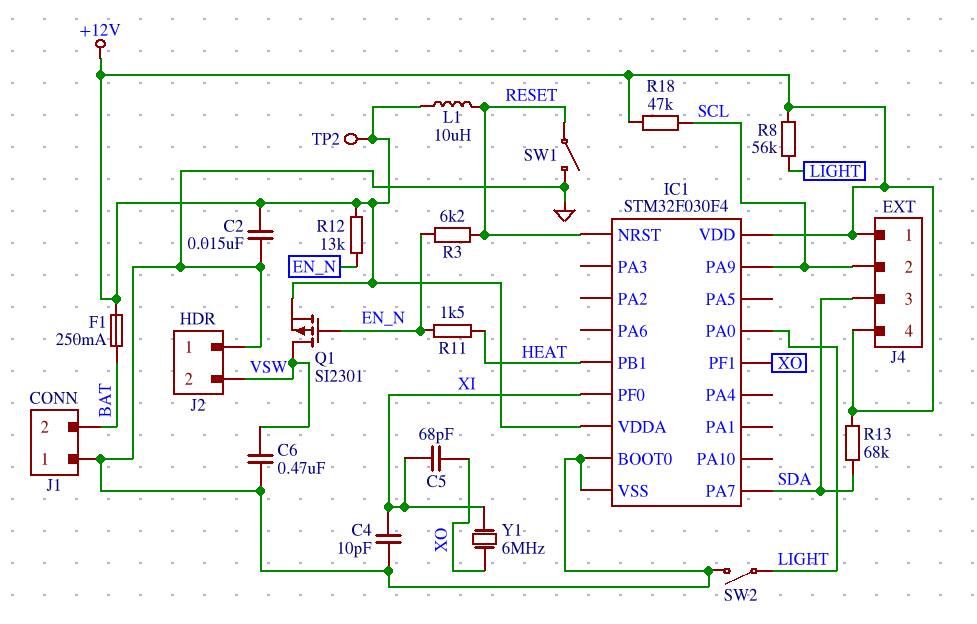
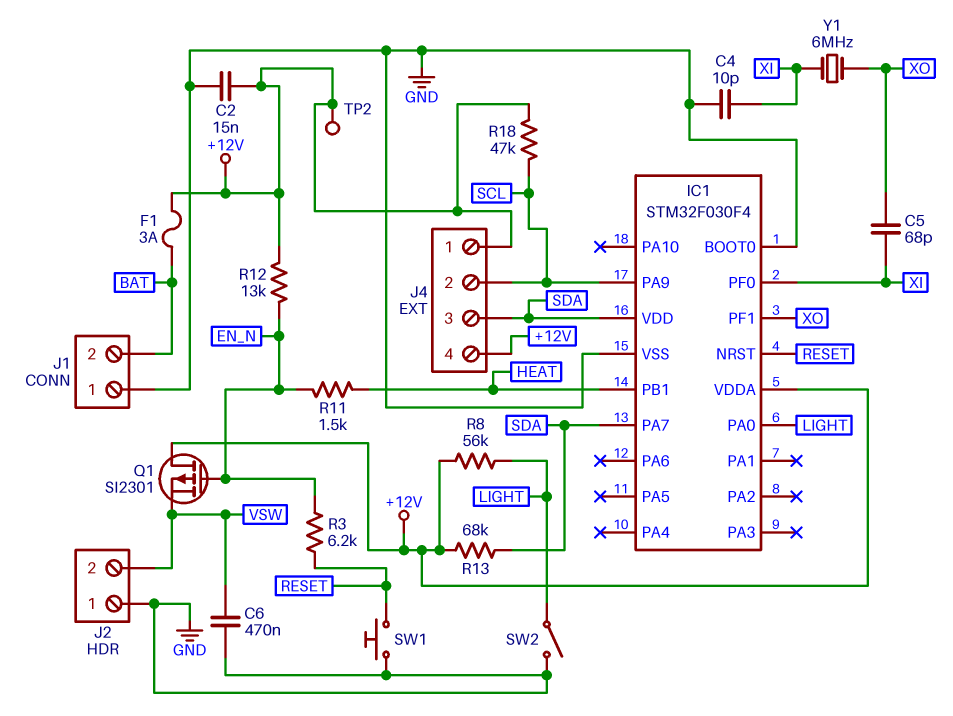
F1: 250mA (+12V, BAT) -> 3A (+12V, BAT)
IC1 pin VDD: +12V -> SDA
L1: 10uH (+12V, RESET) -> none
Q1: PMOS SI2301 (G EN_N, D VSW, S +12V) -> PMOS SI2301 (G EN_N, D +12V, S VSW)
SW1: switch (GND, RESET) -> button (GND, RESET)

